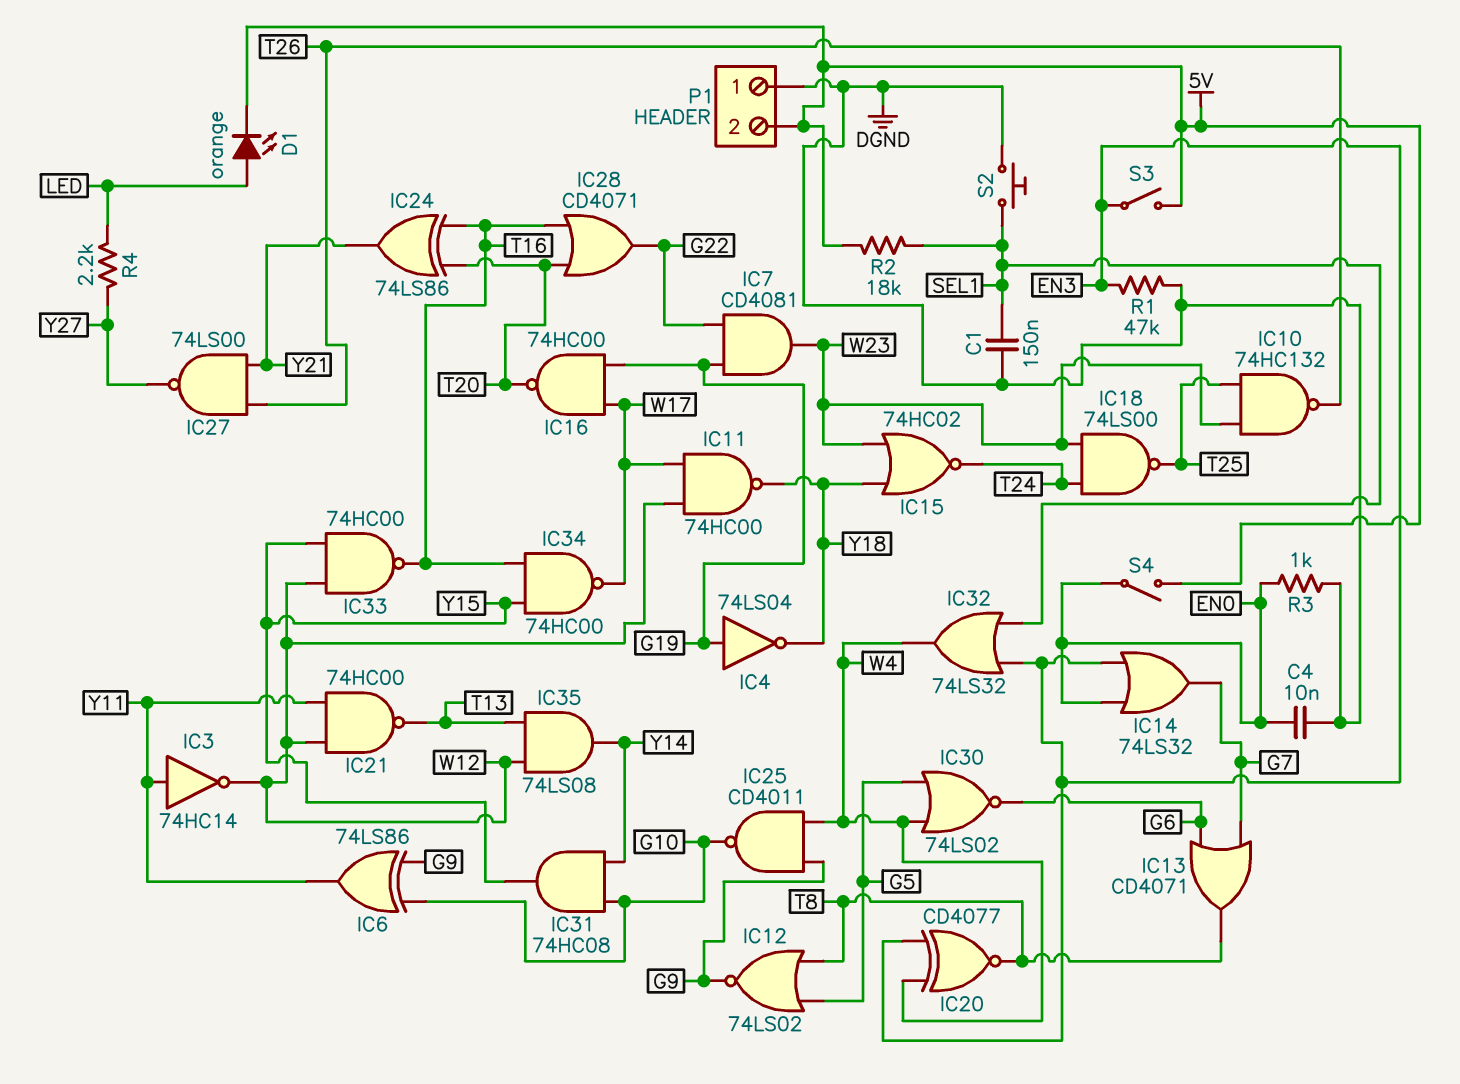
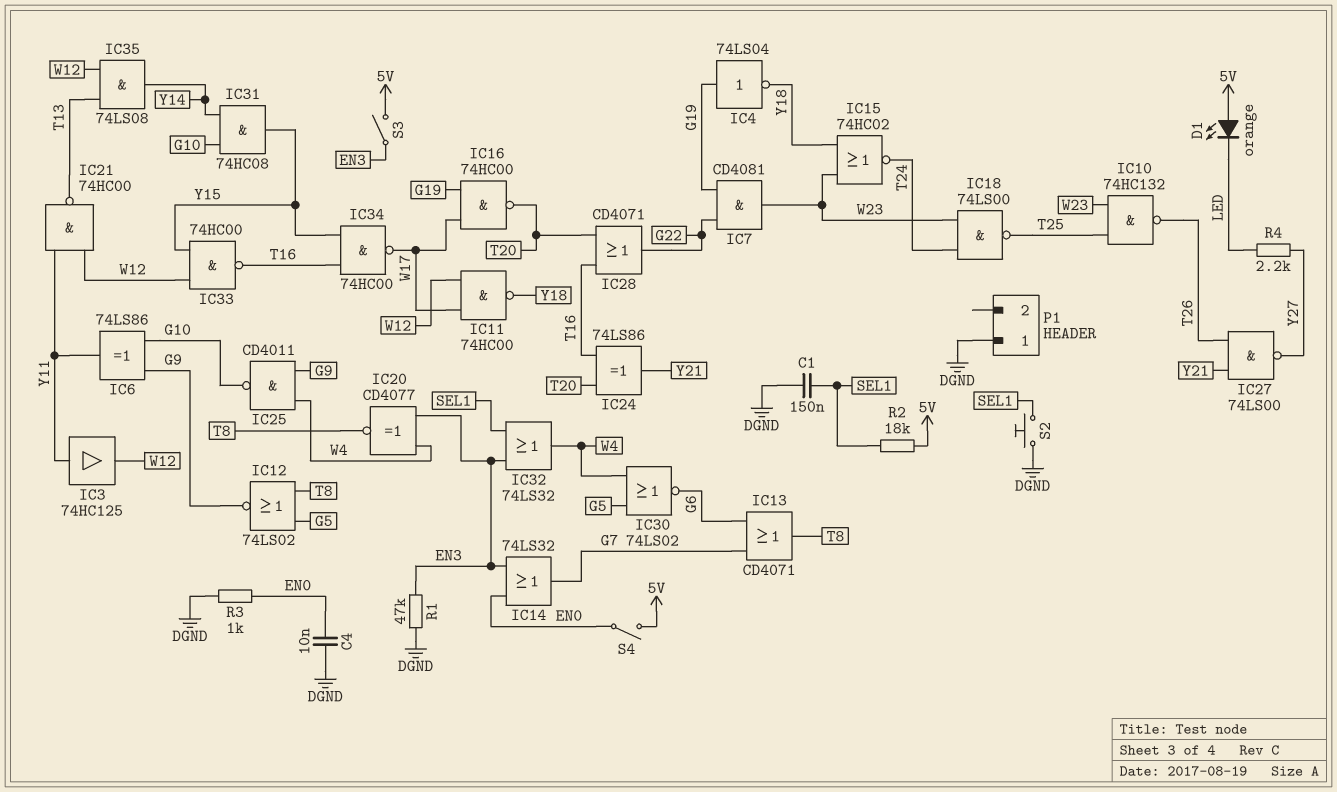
D1: LED orange (A LED, K 5V) -> LED orange (A 5V, K LED)
IC3: NOT 74HC14 (in Y11, out W12) -> buffer 74HC125 (in Y11, out W12)
P1 pin 2: 5V -> none

